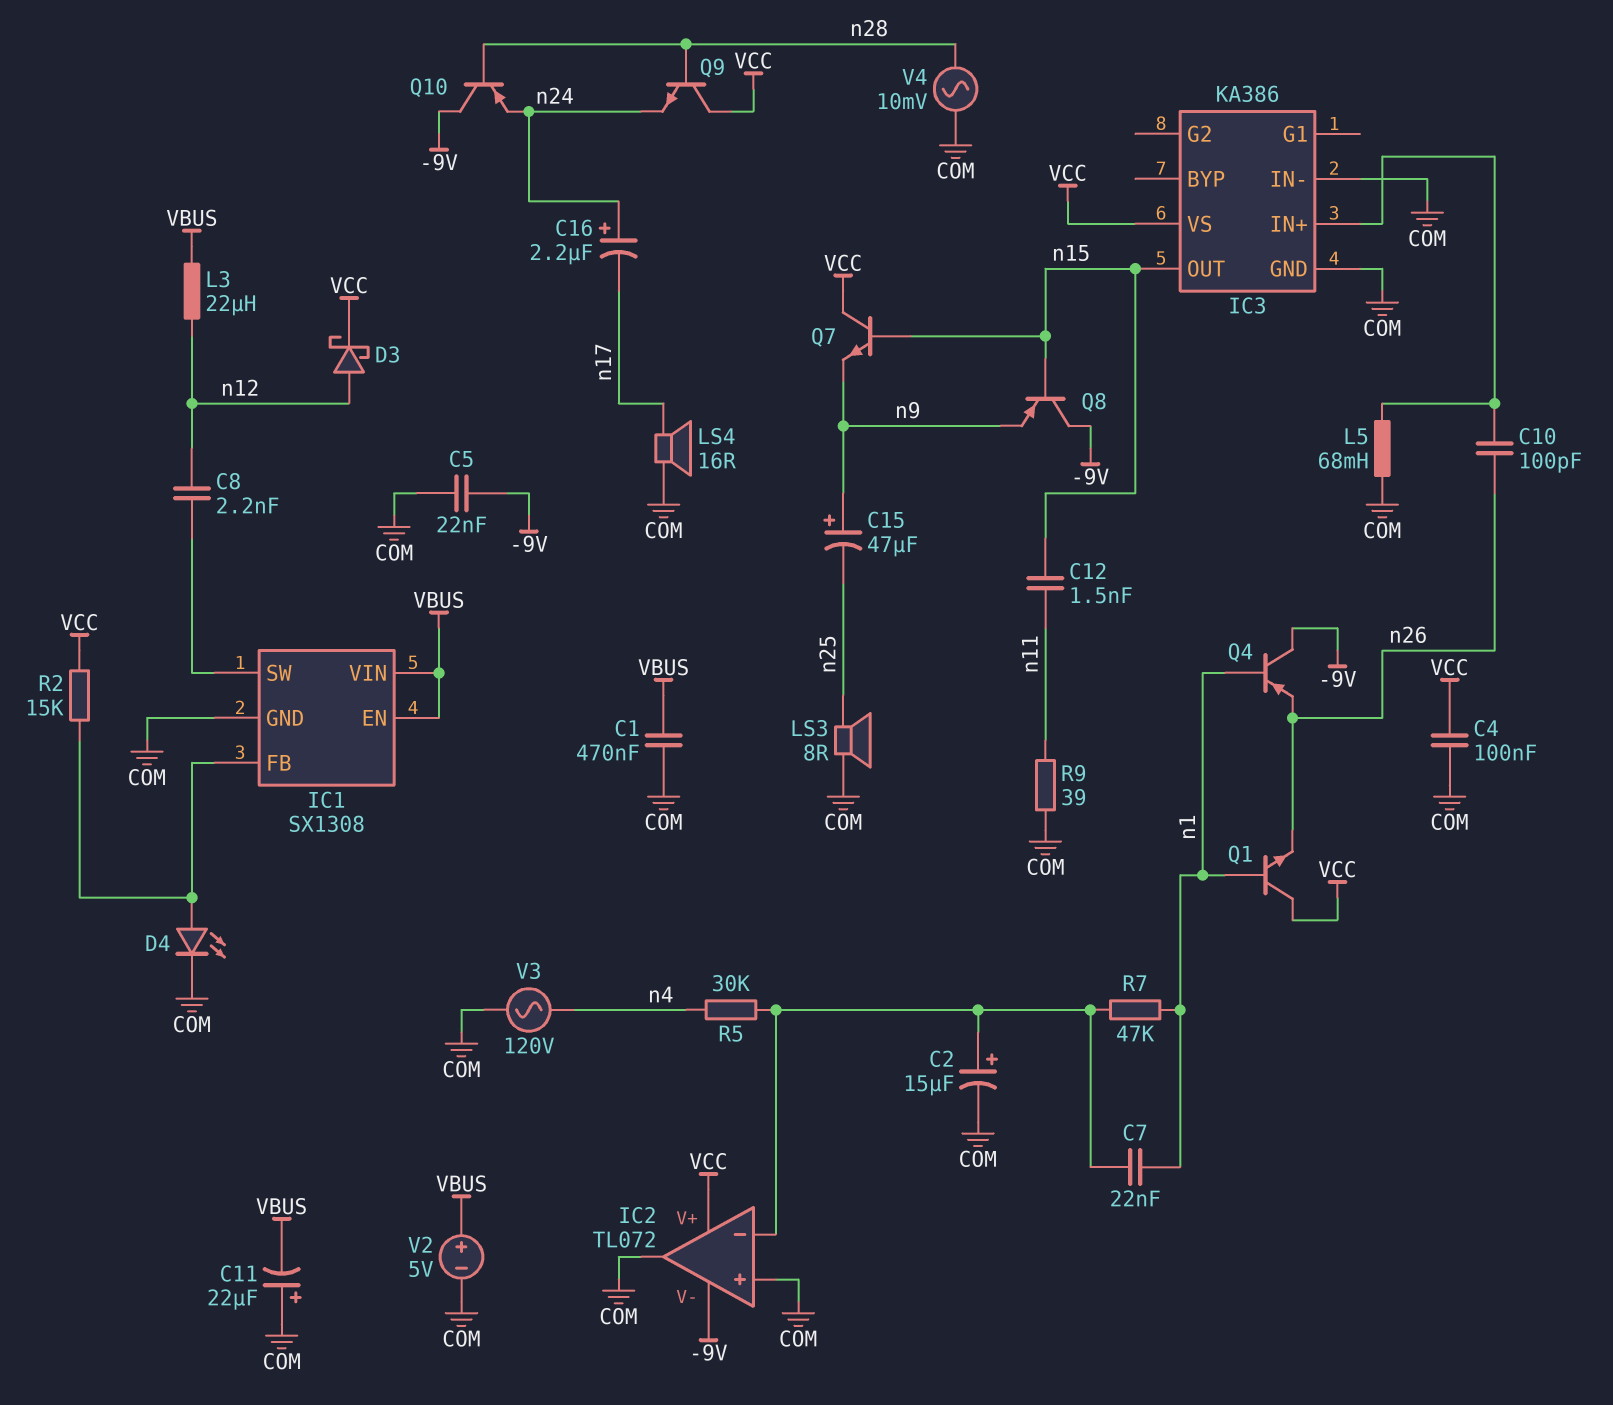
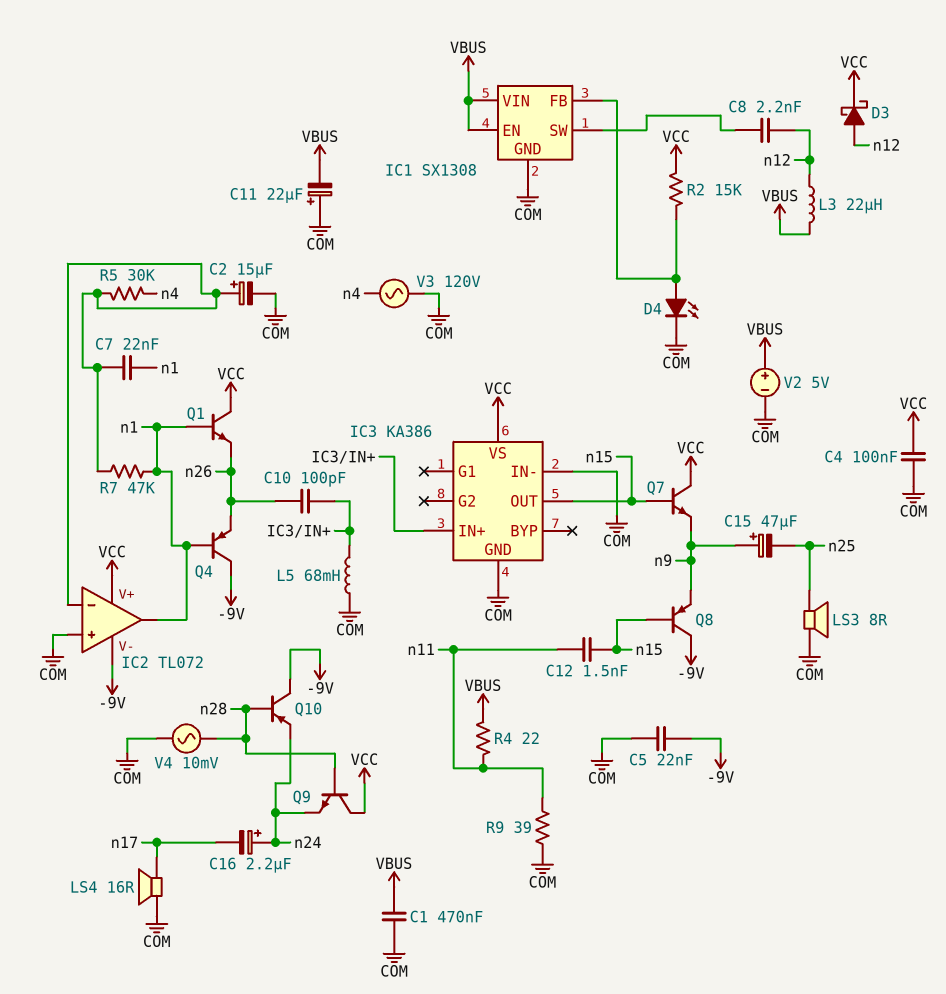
IC2 pin out: COM -> n1
R4: none -> 22 (VBUS, n11)

